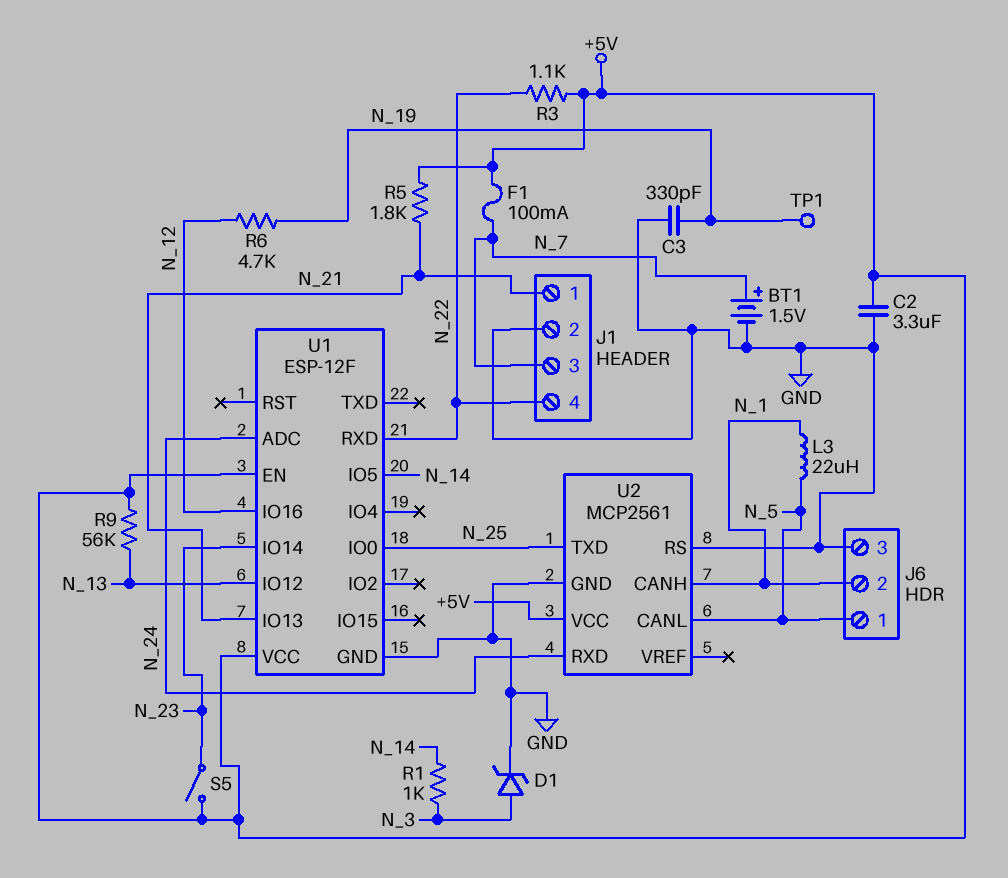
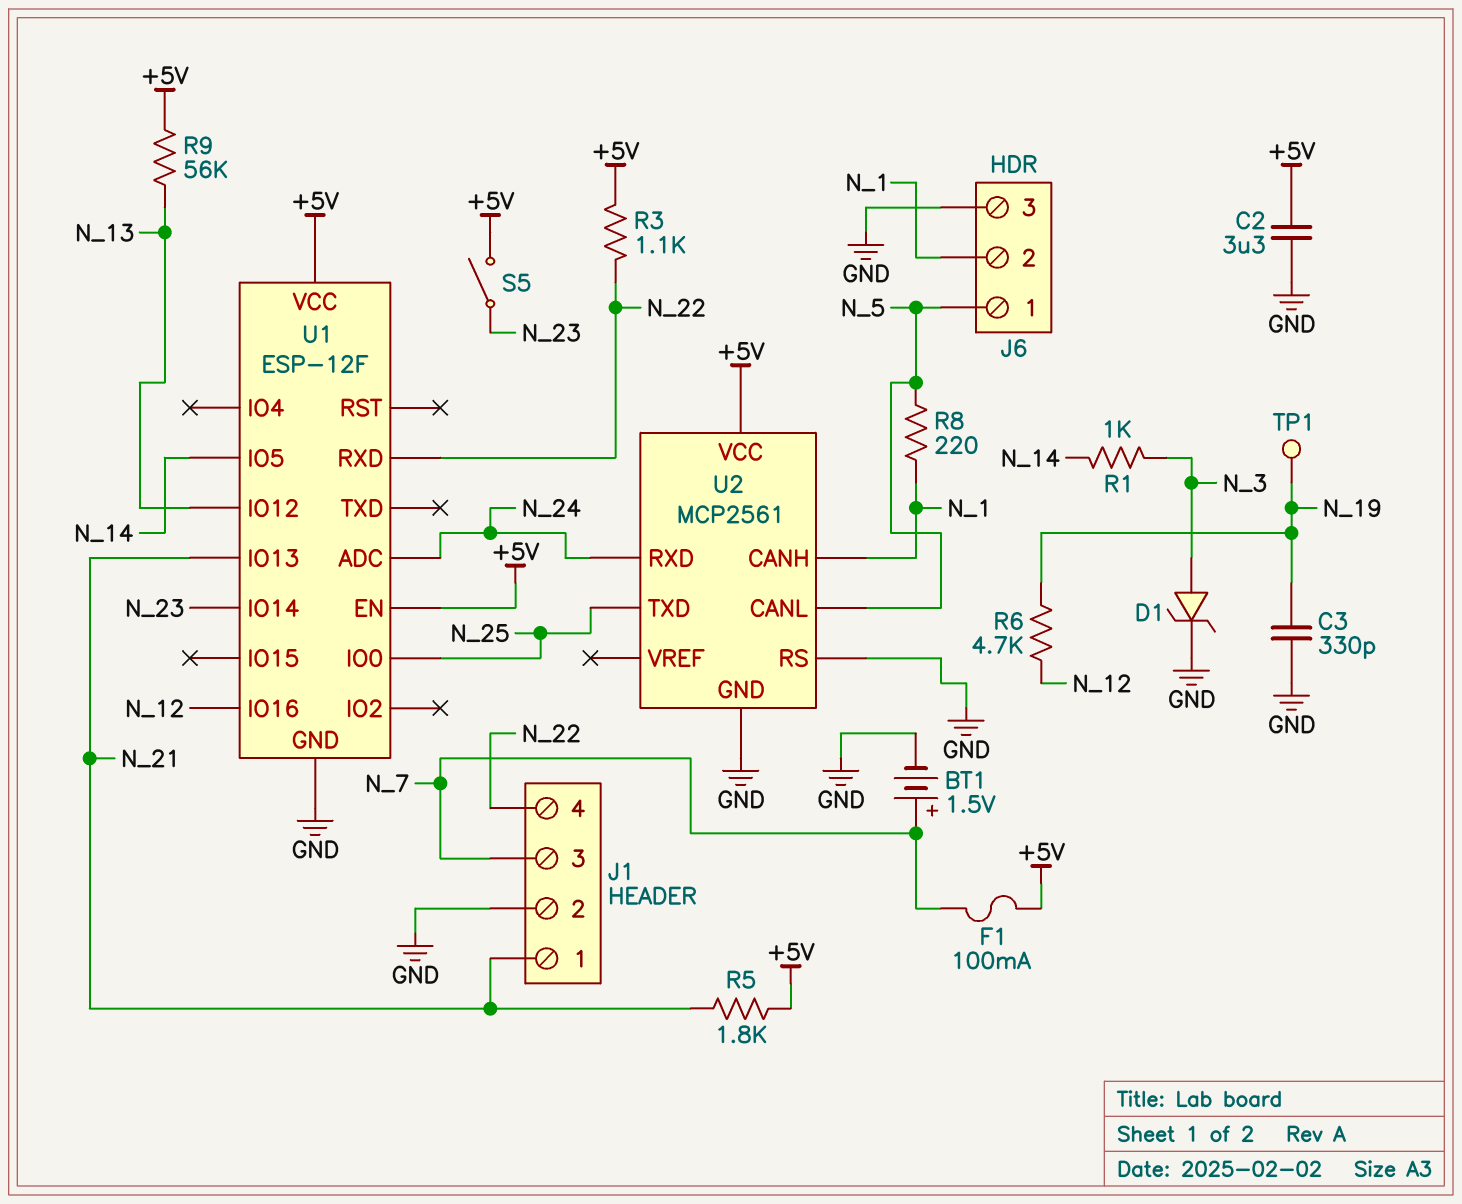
L3: 22uH (N_1, N_5) -> none
R8: none -> 220 (N_1, N_5)

